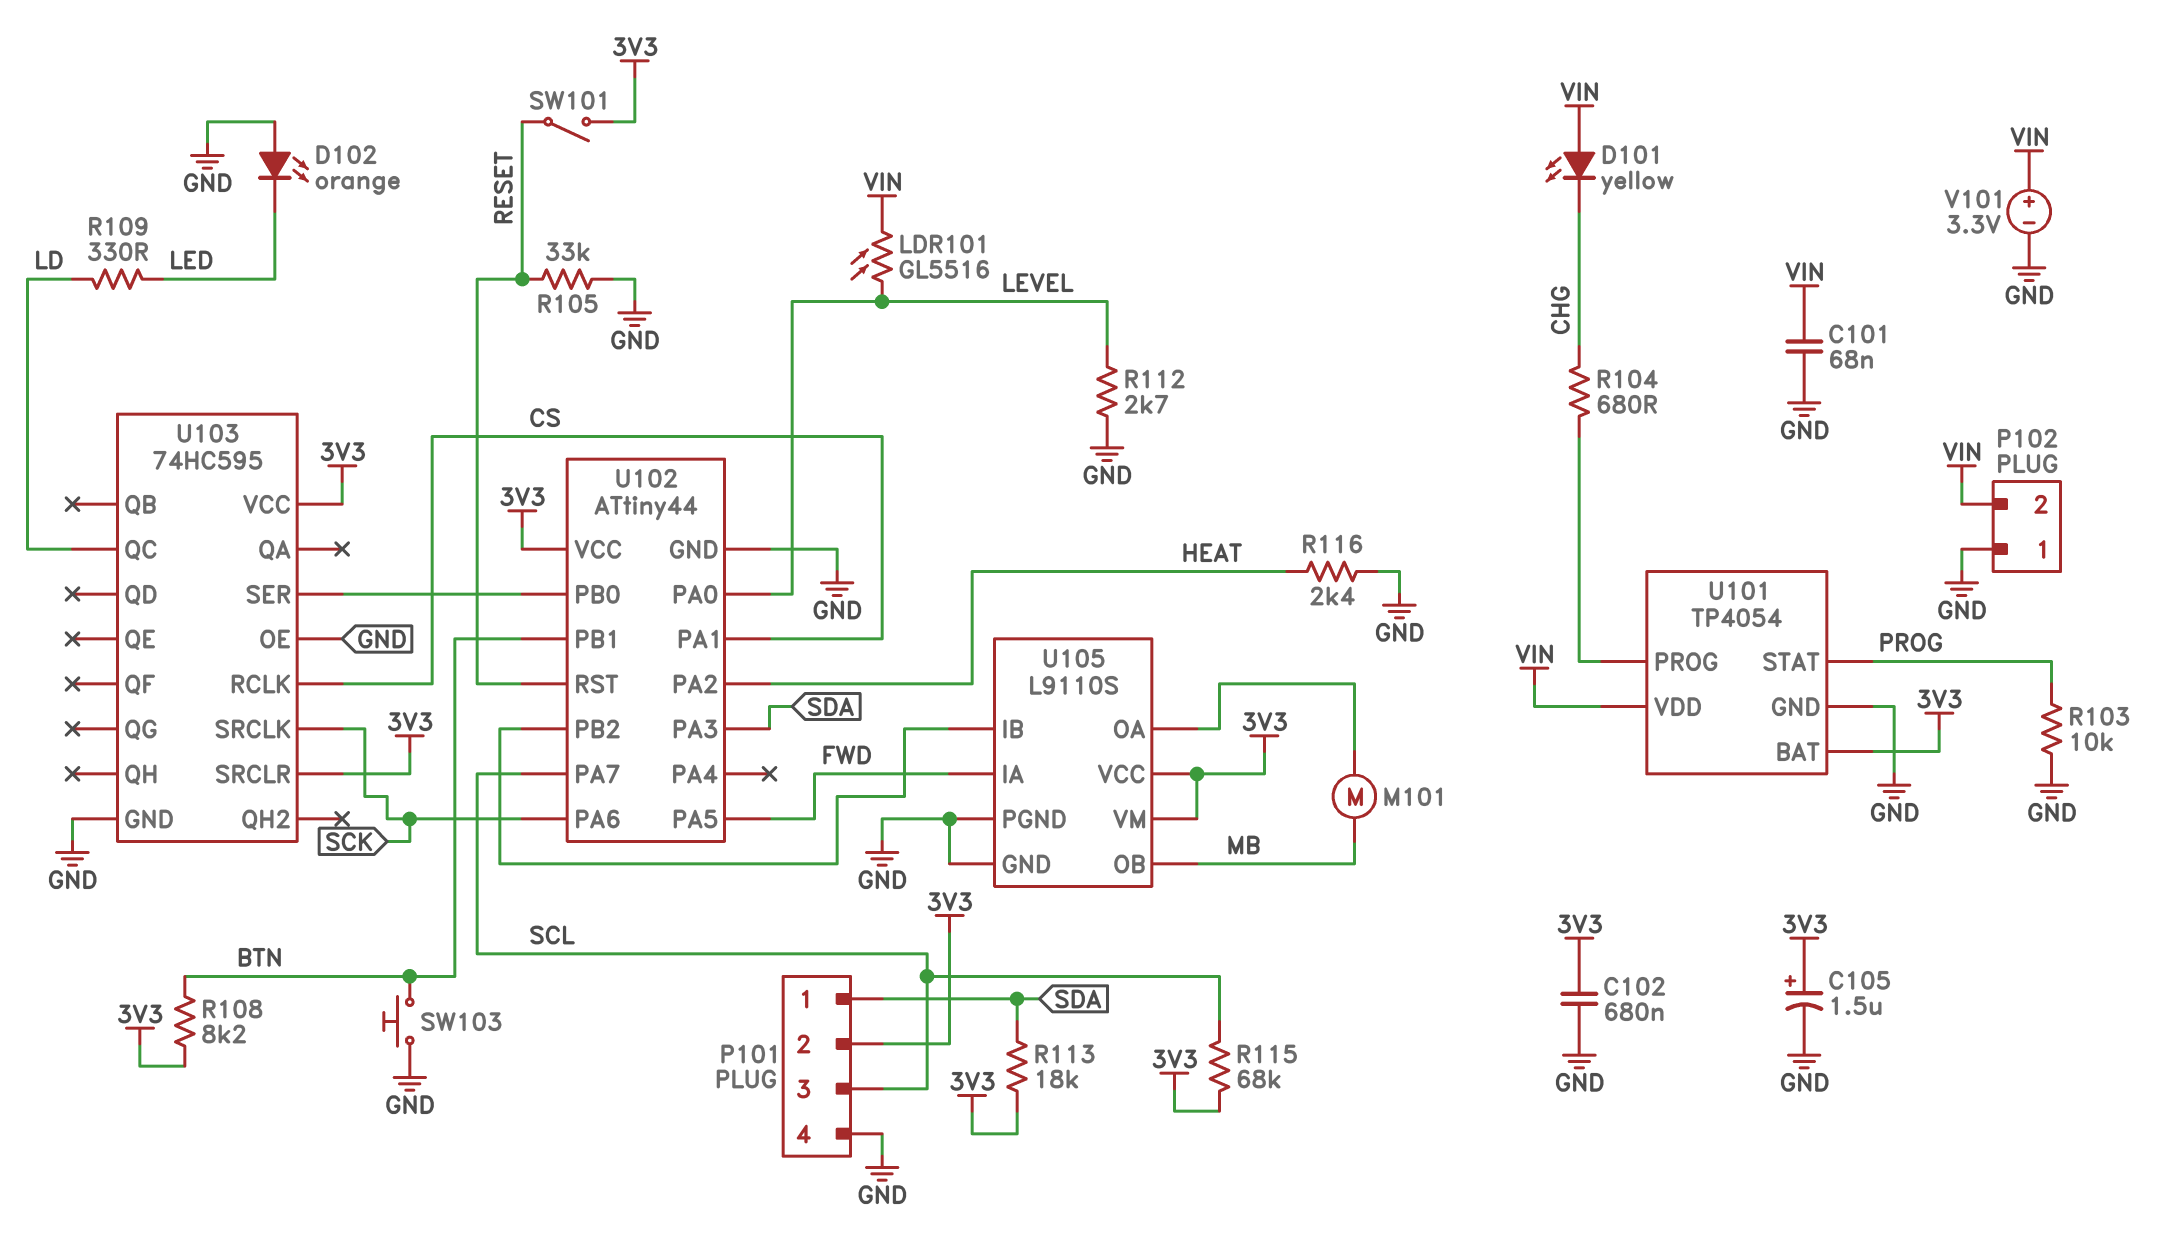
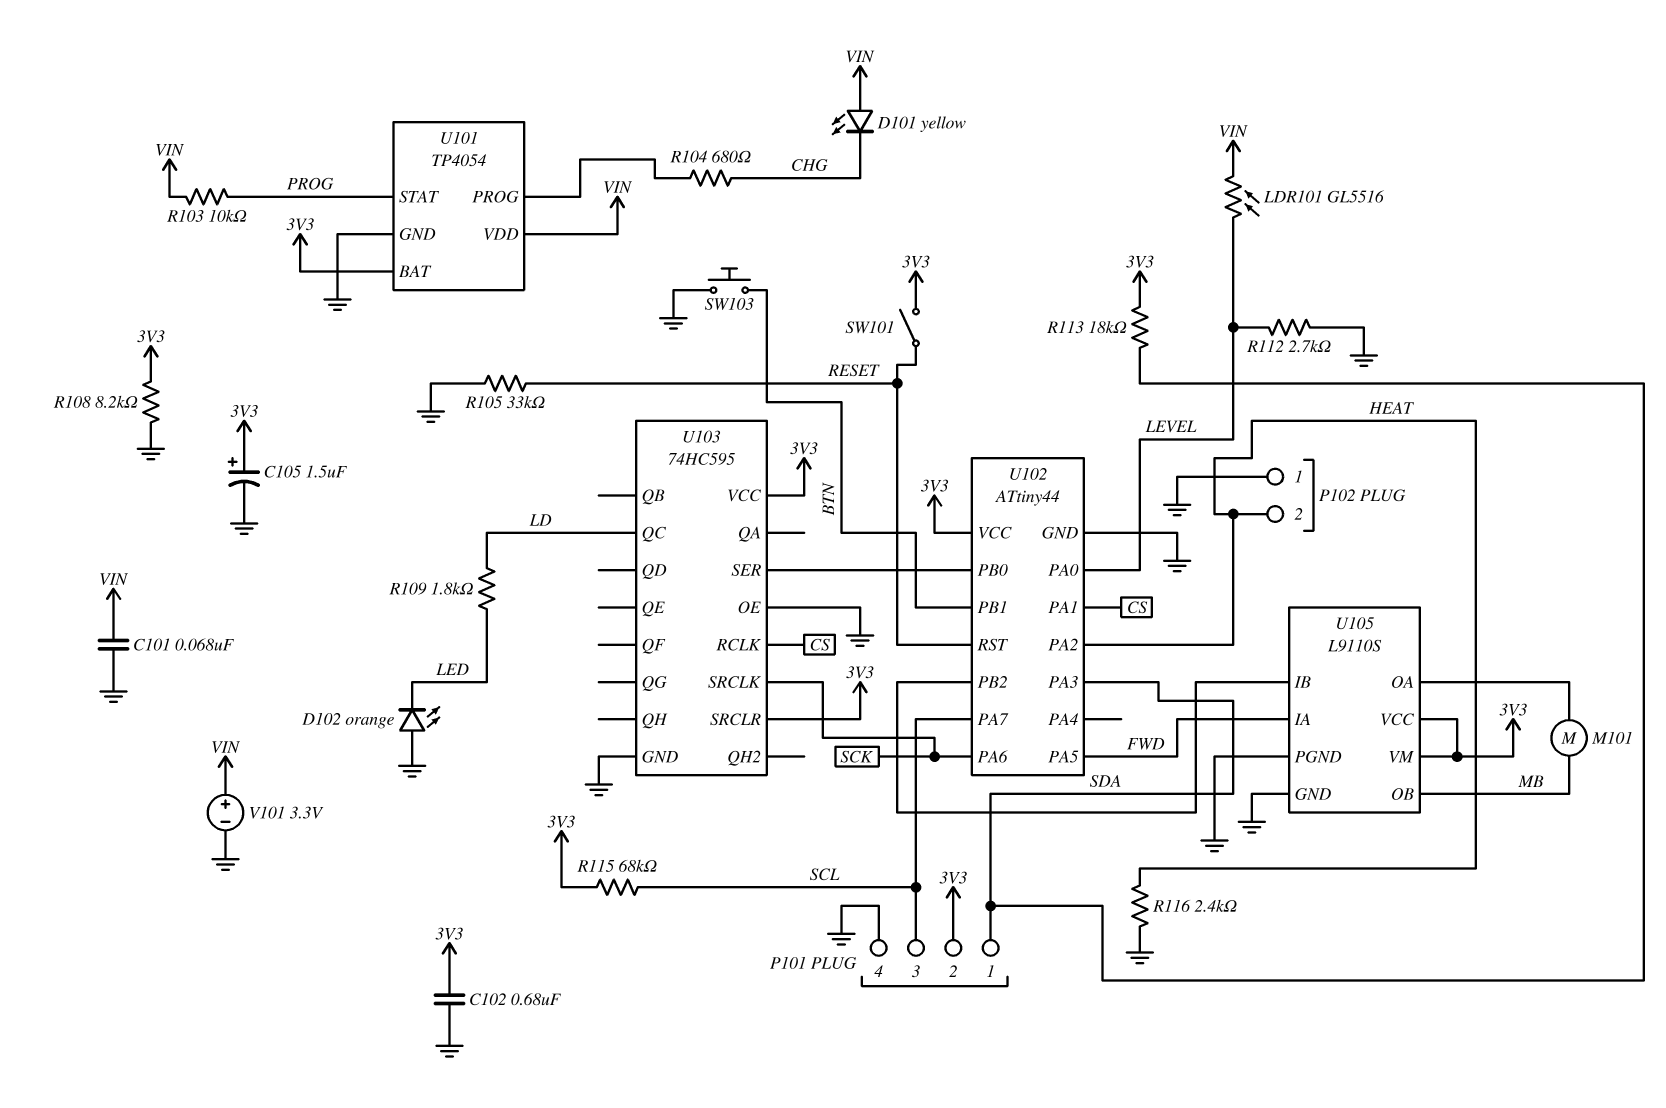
P102 pin 2: VIN -> HEAT
R103: 10k (GND, PROG) -> 10k (PROG, VIN)
R108: 8.2k (3V3, BTN) -> 8.2k (3V3, GND)
R109: 330 (LD, LED) -> 1.8k (LD, LED)

